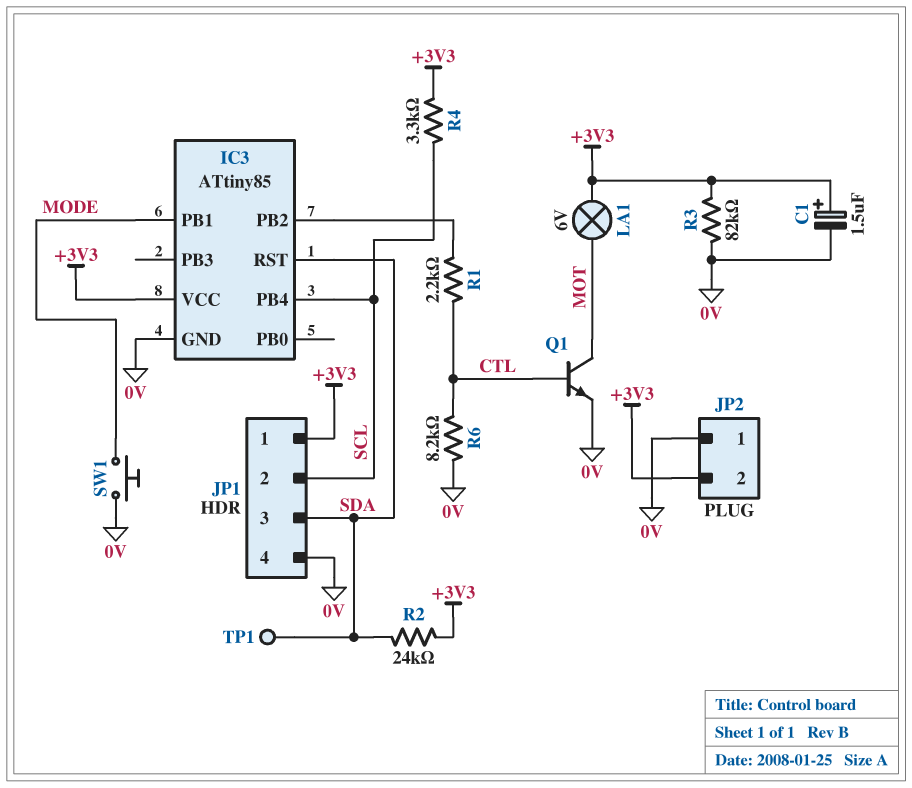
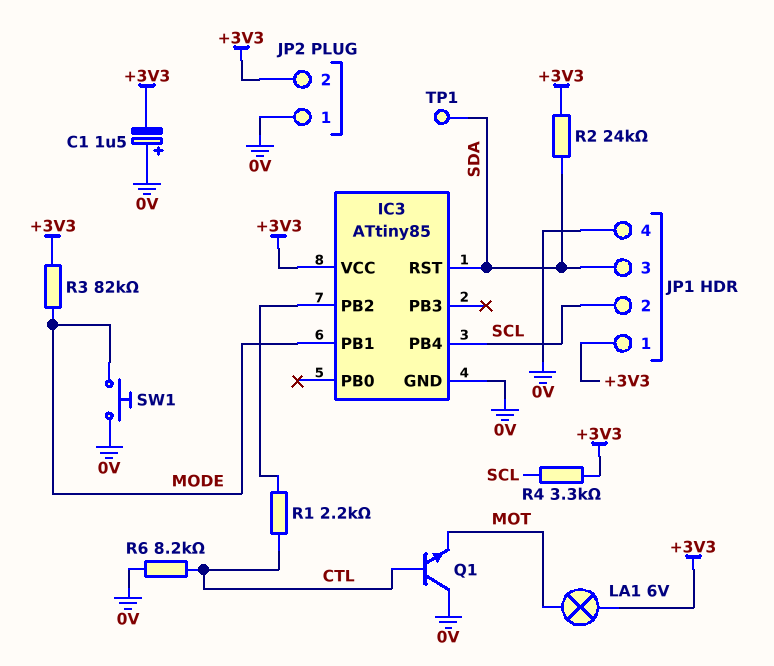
C1: 1.5uF (plus +3V3, minus 0V) -> 1.5uF (plus 0V, minus +3V3)
Q1: NPN (B CTL, C MOT, E 0V) -> NPN (B CTL, C 0V, E MOT)
R3: 82k (+3V3, 0V) -> 82k (+3V3, MODE)

